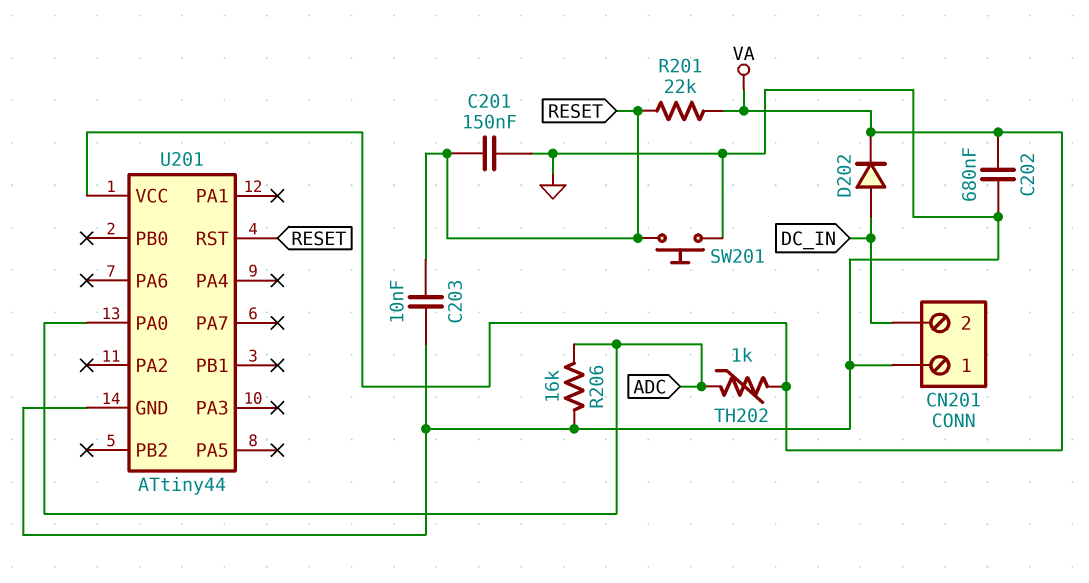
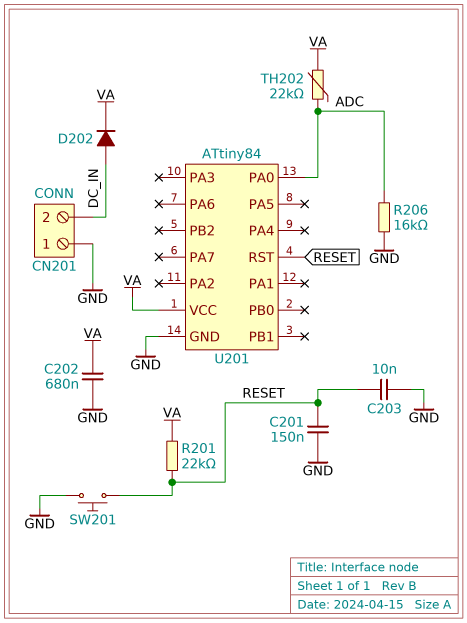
TH202: 1k (ADC, VA) -> 22k (ADC, VA)
U201: ATtiny44 -> ATtiny84

